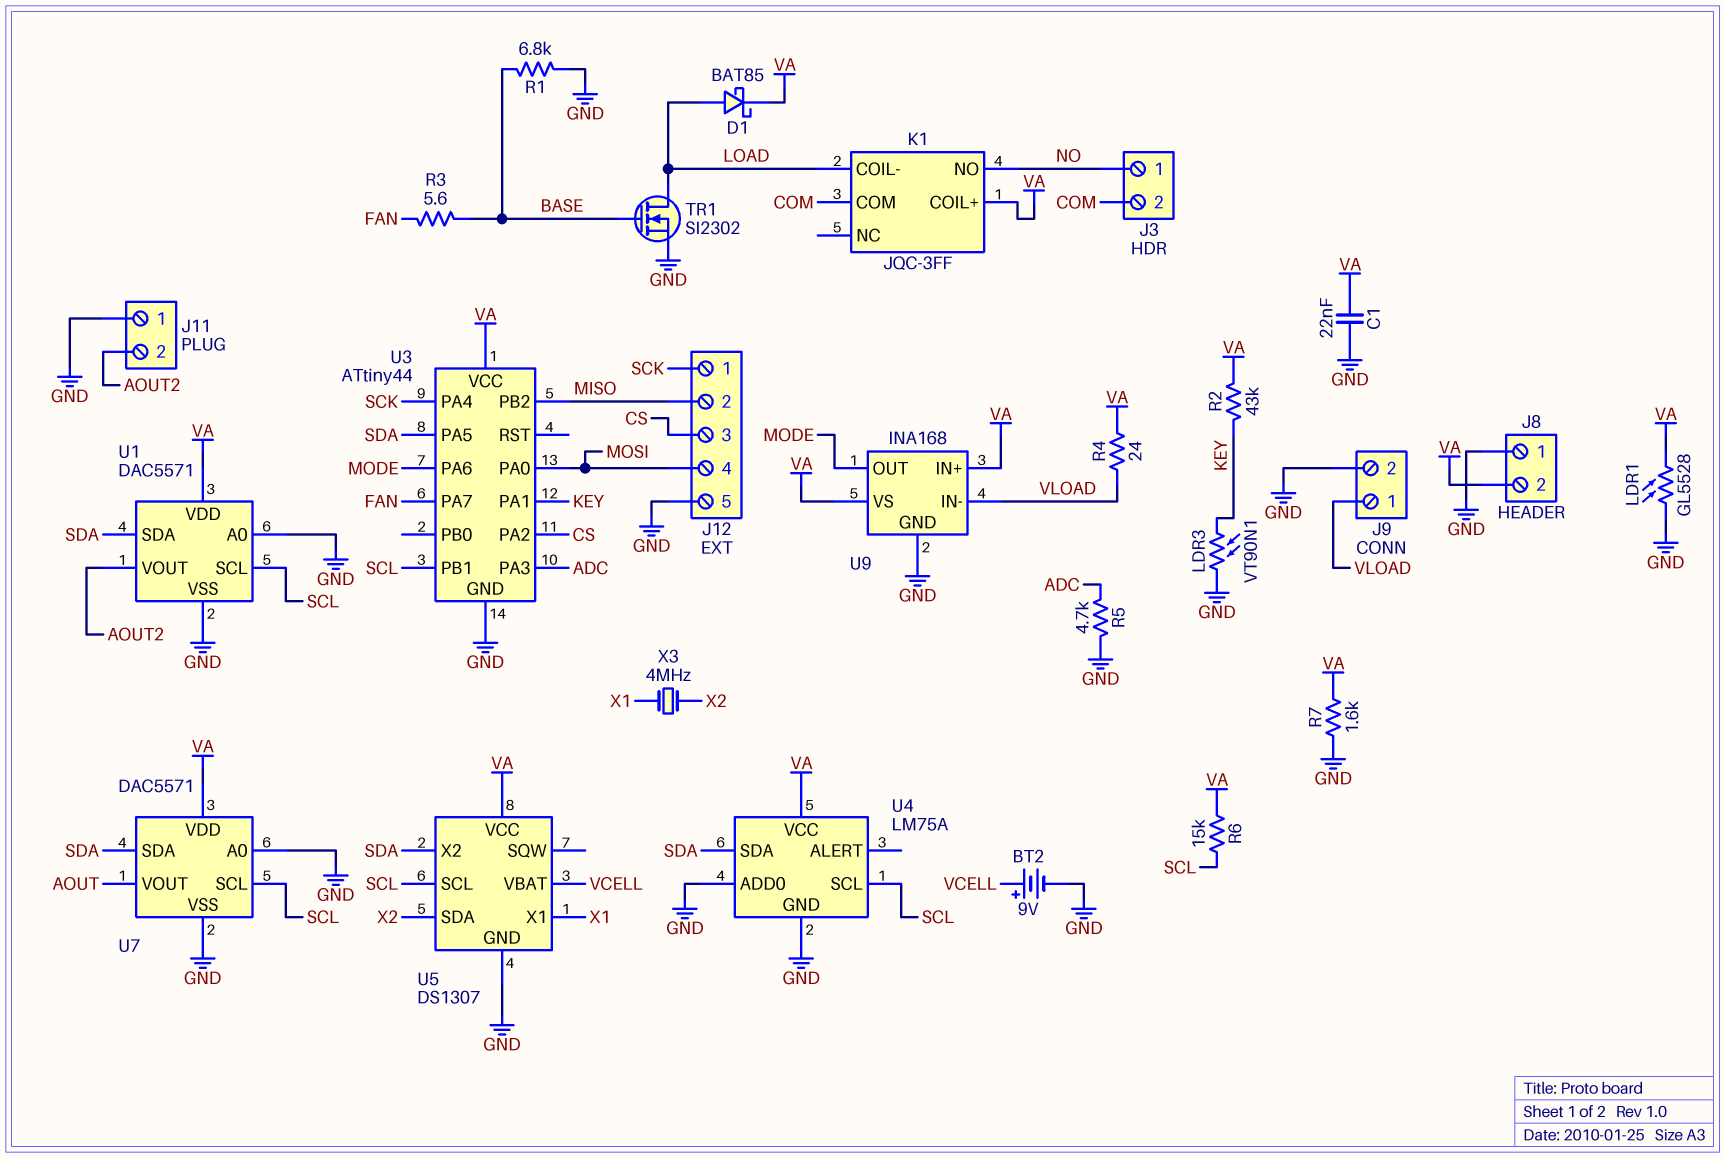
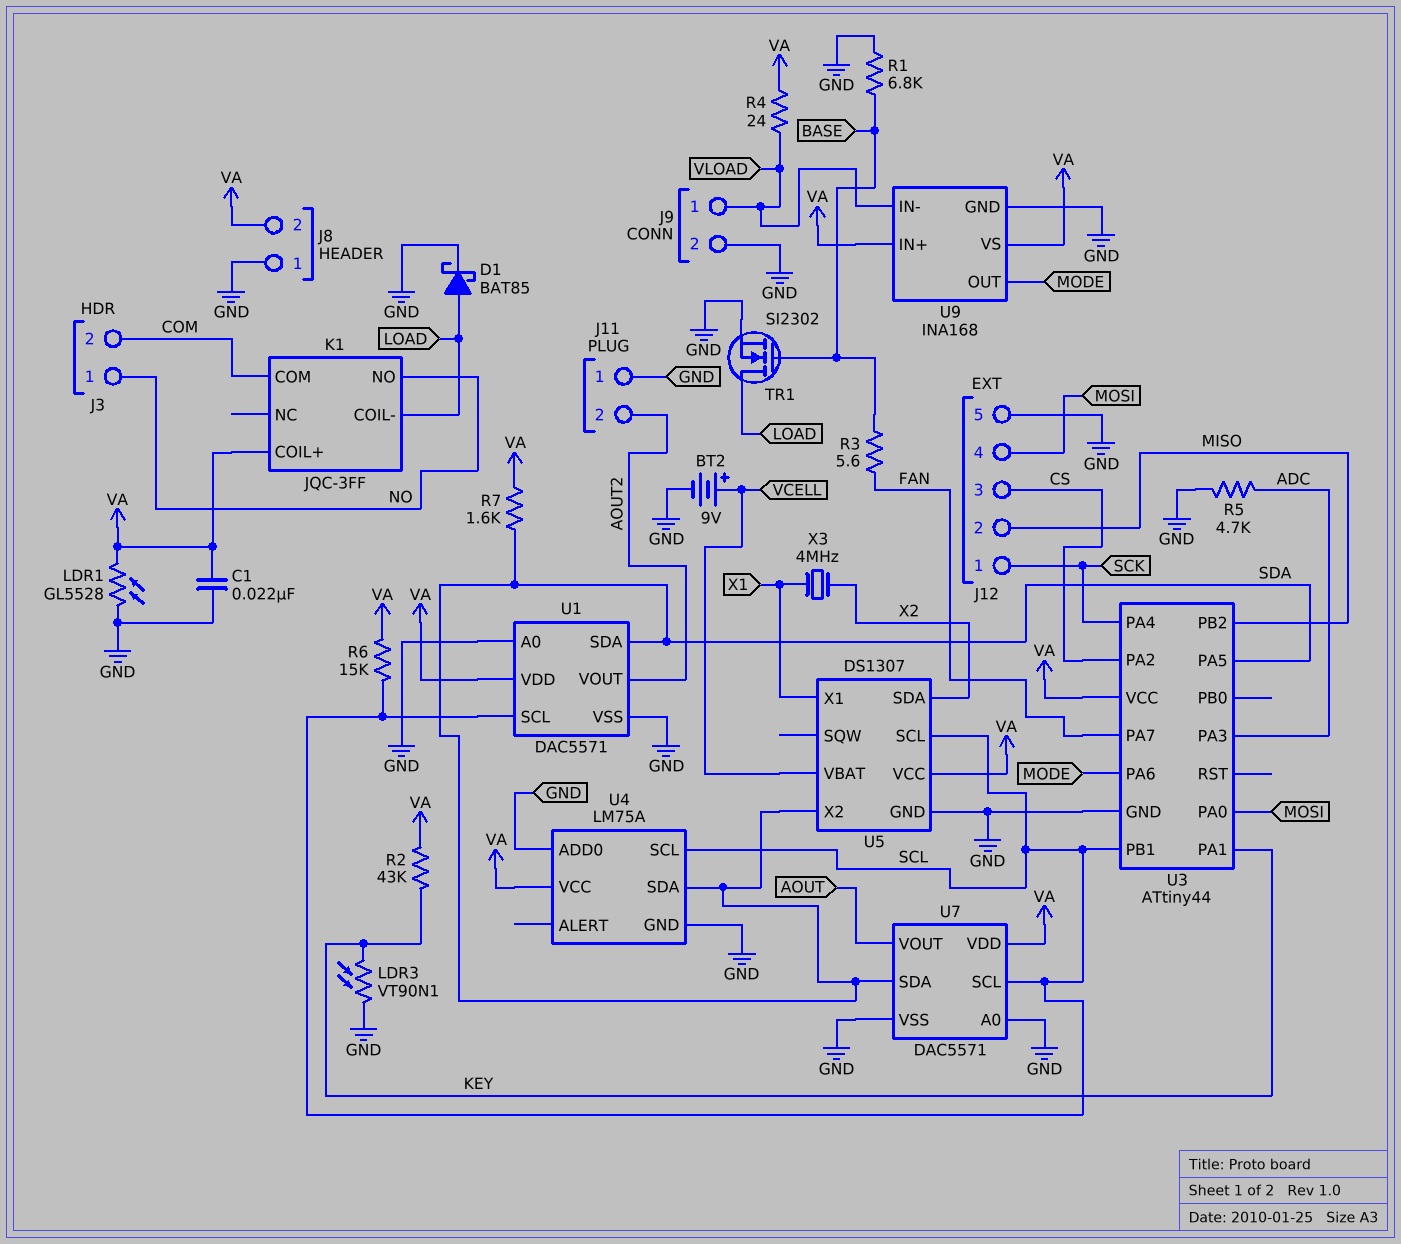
D1: schottky BAT85 (A LOAD, K VA) -> schottky BAT85 (A LOAD, K GND)
R7: 1.6k (GND, VA) -> 1.6k (SDA, VA)

